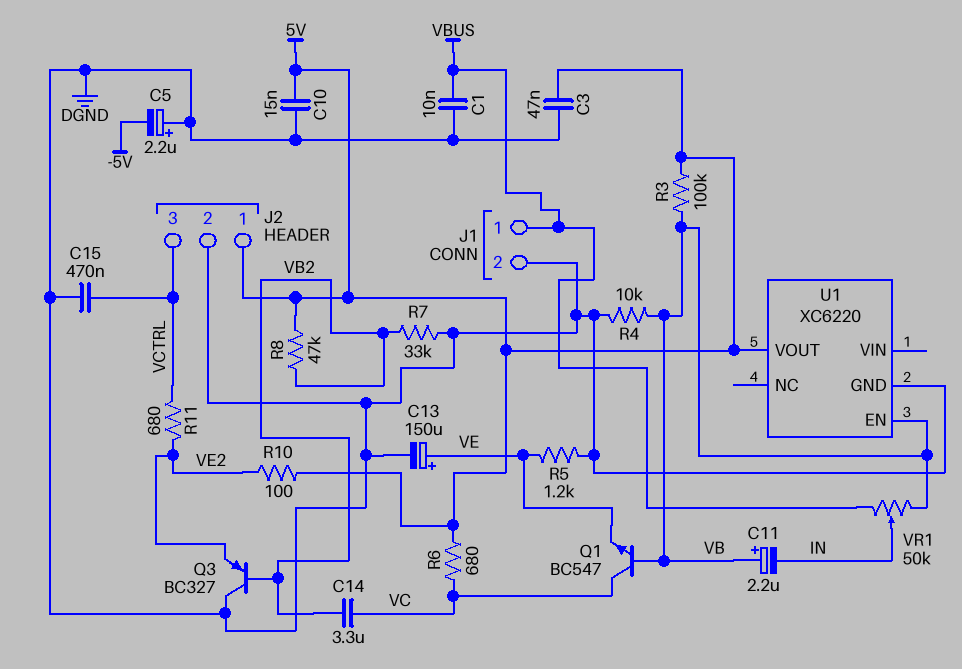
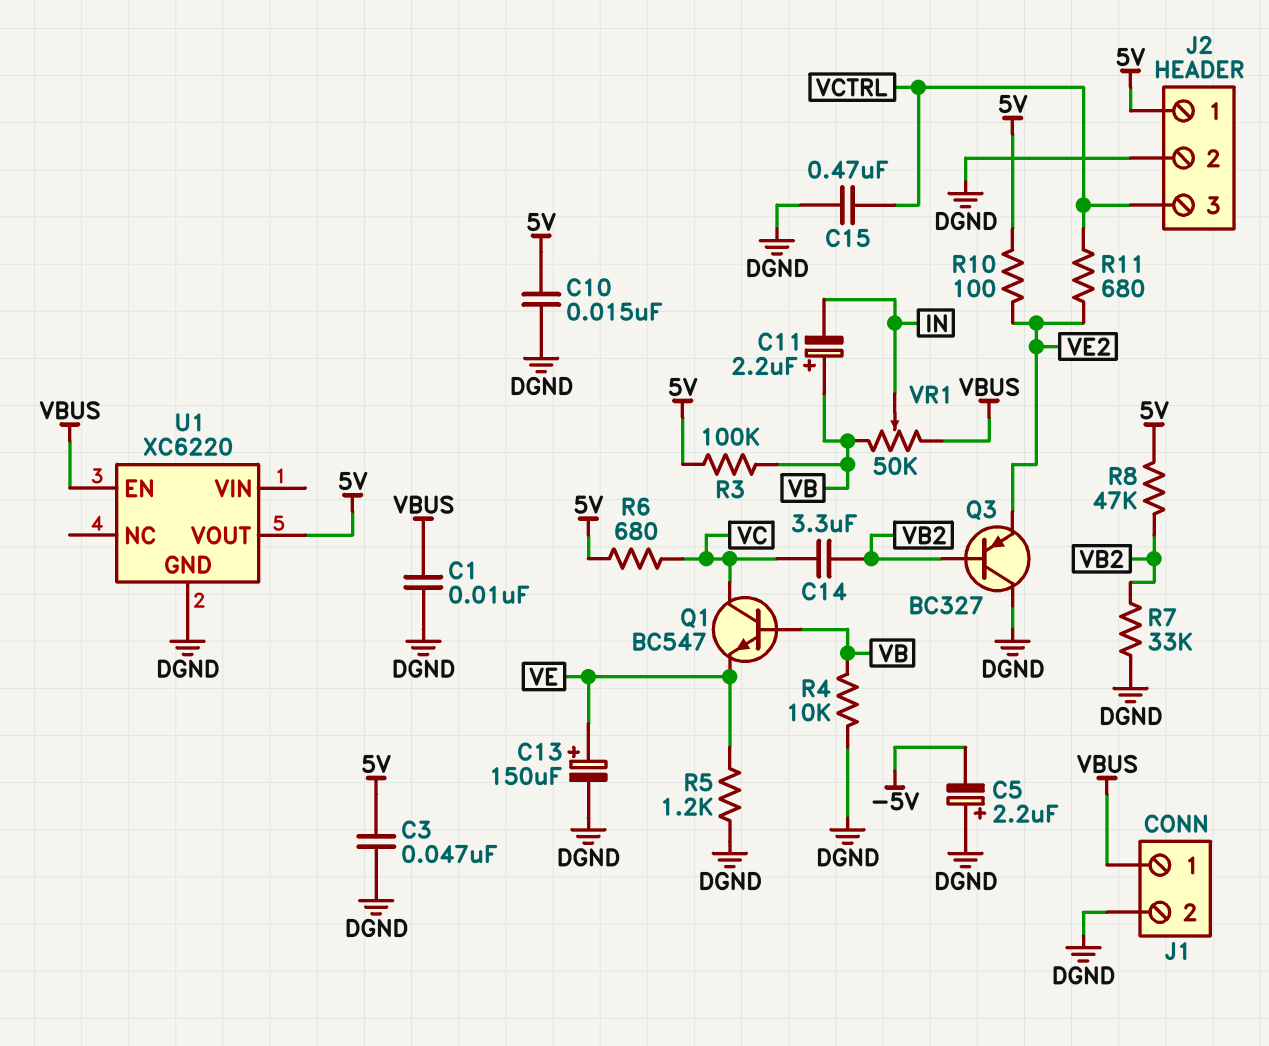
U1 pin EN: VB -> VBUS

